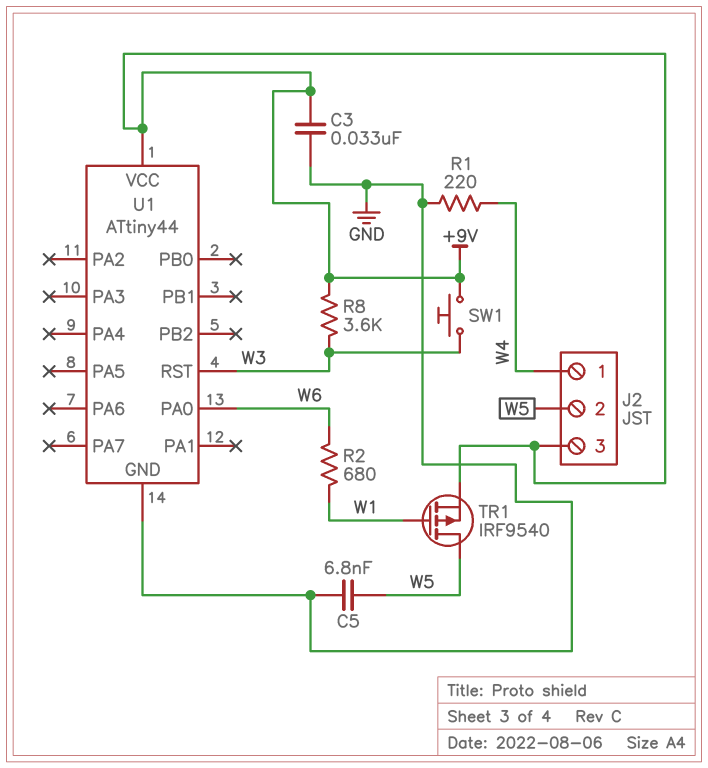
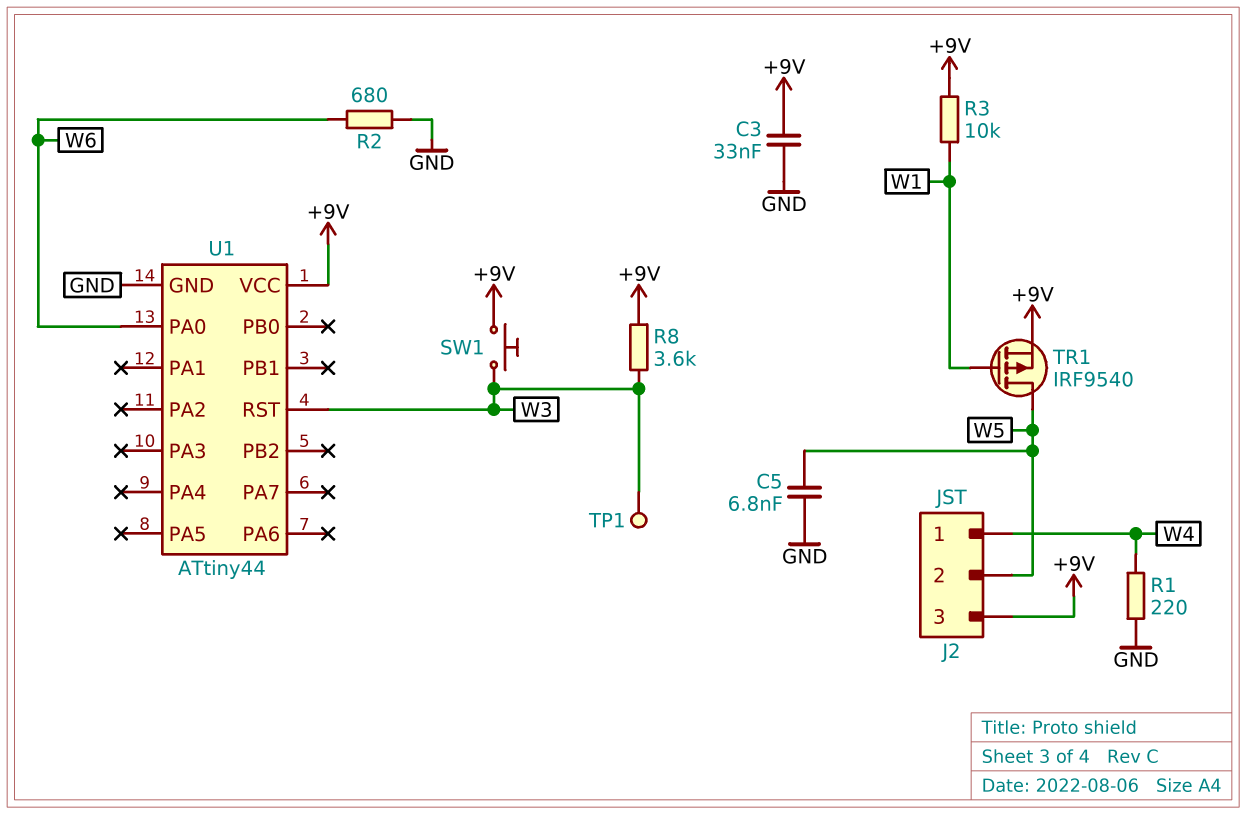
R2: 680 (W1, W6) -> 680 (GND, W6)
R3: none -> 10k (+9V, W1)
TP1: none -> test point (W3)

